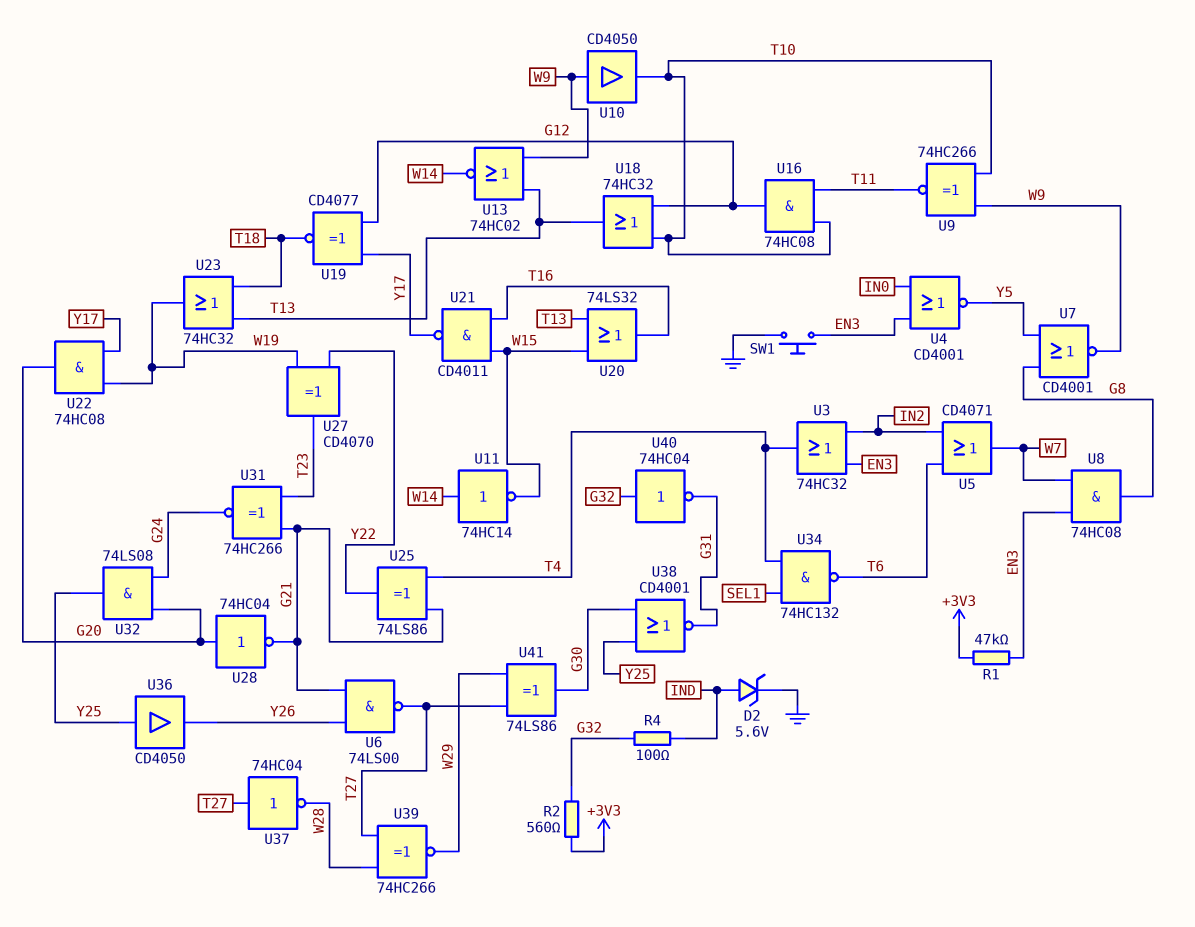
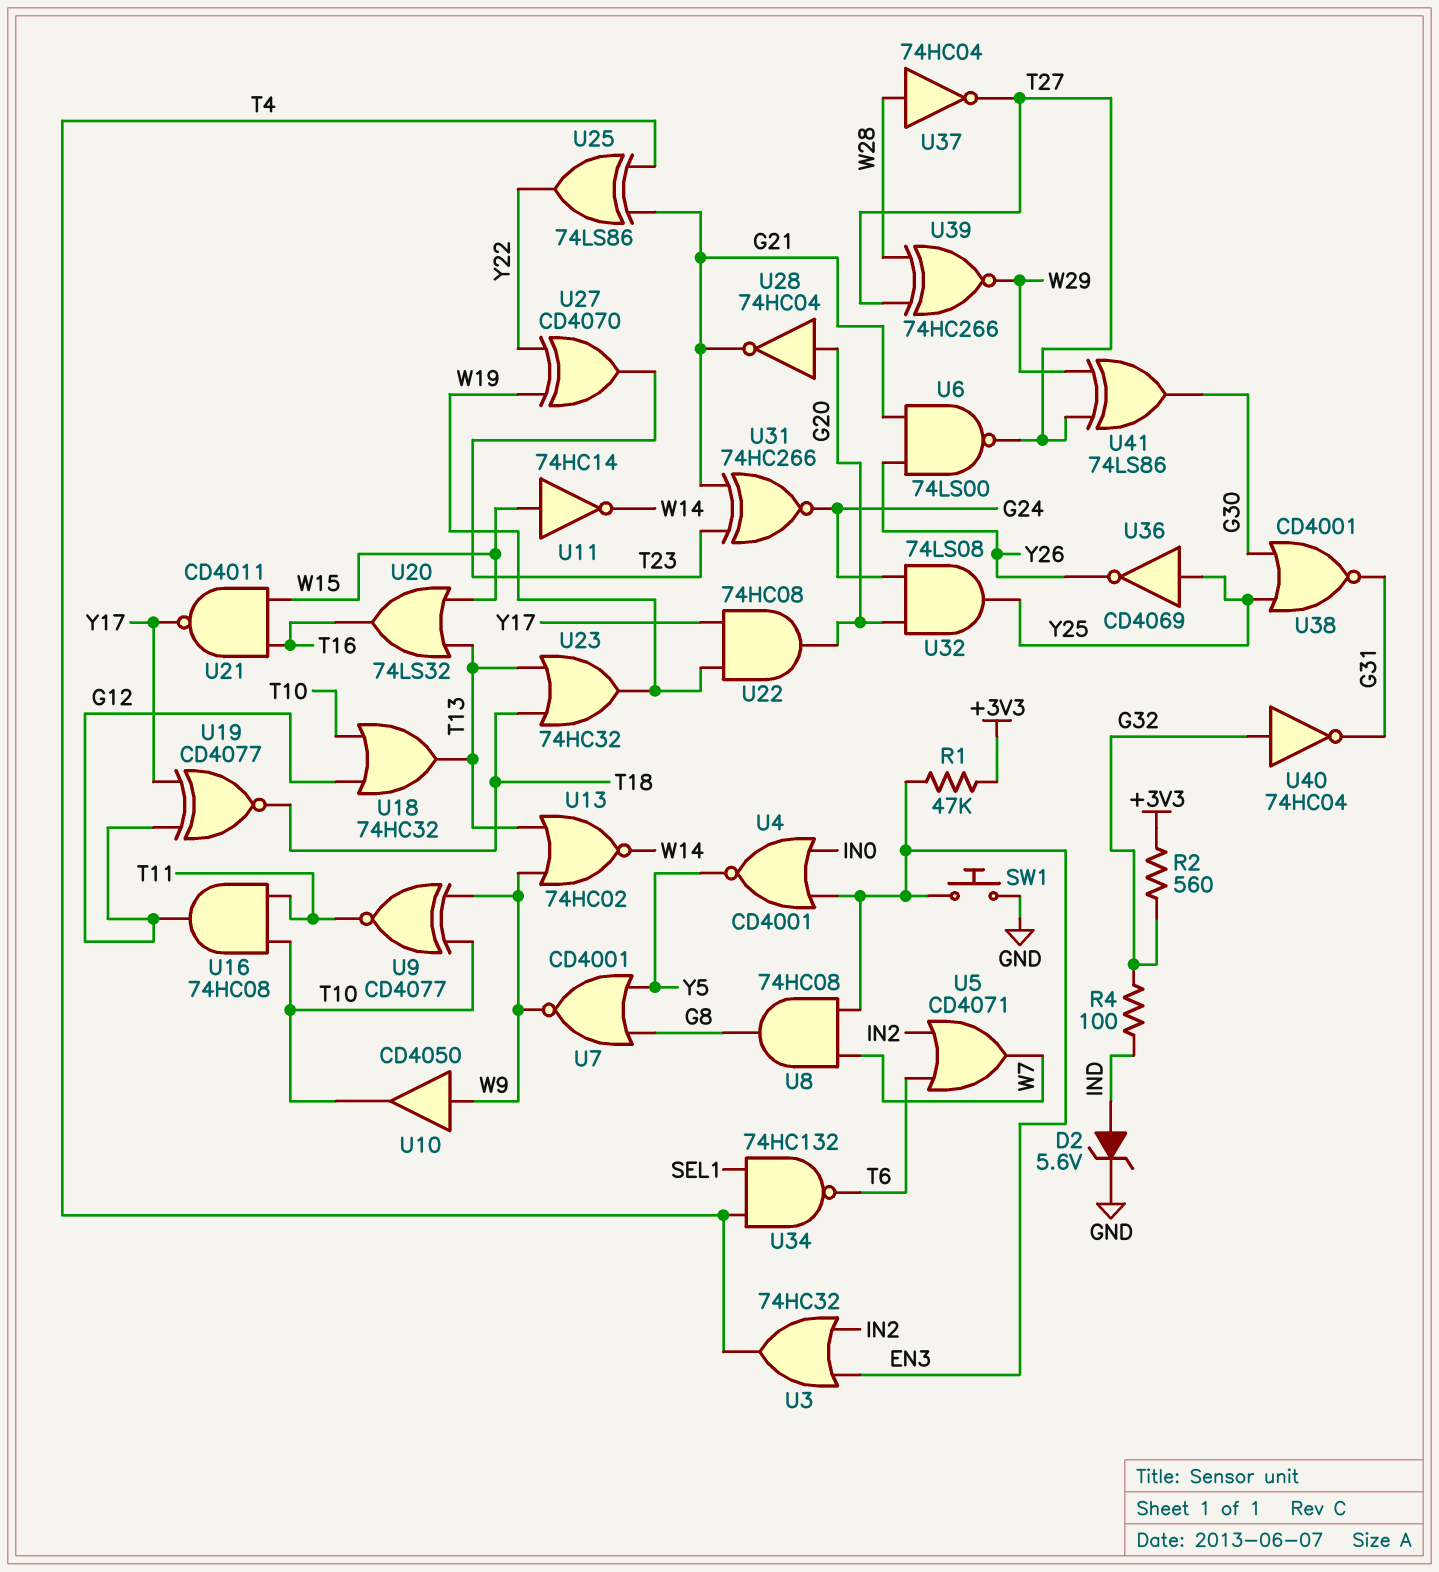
U9: XNOR 74HC266 (in T10, in W9, out T11) -> XNOR CD4077 (in T10, in W9, out T11)
U11: NOT 74HC14 (in W14, out W15) -> NOT 74HC14 (in W15, out W14)
U36: buffer CD4050 (in Y25, out Y26) -> NOT CD4069 (in Y25, out Y26)
U37: NOT 74HC04 (in T27, out W28) -> NOT 74HC04 (in W28, out T27)

